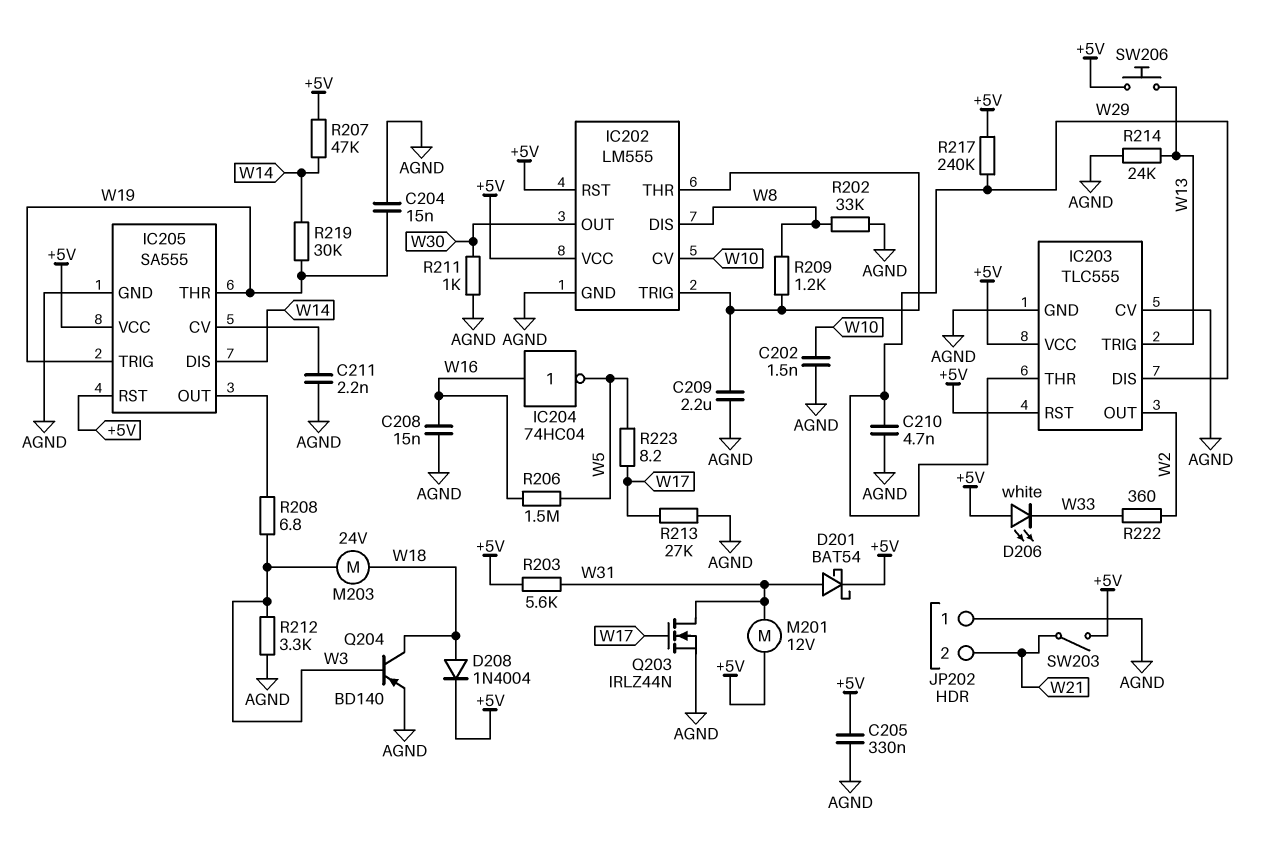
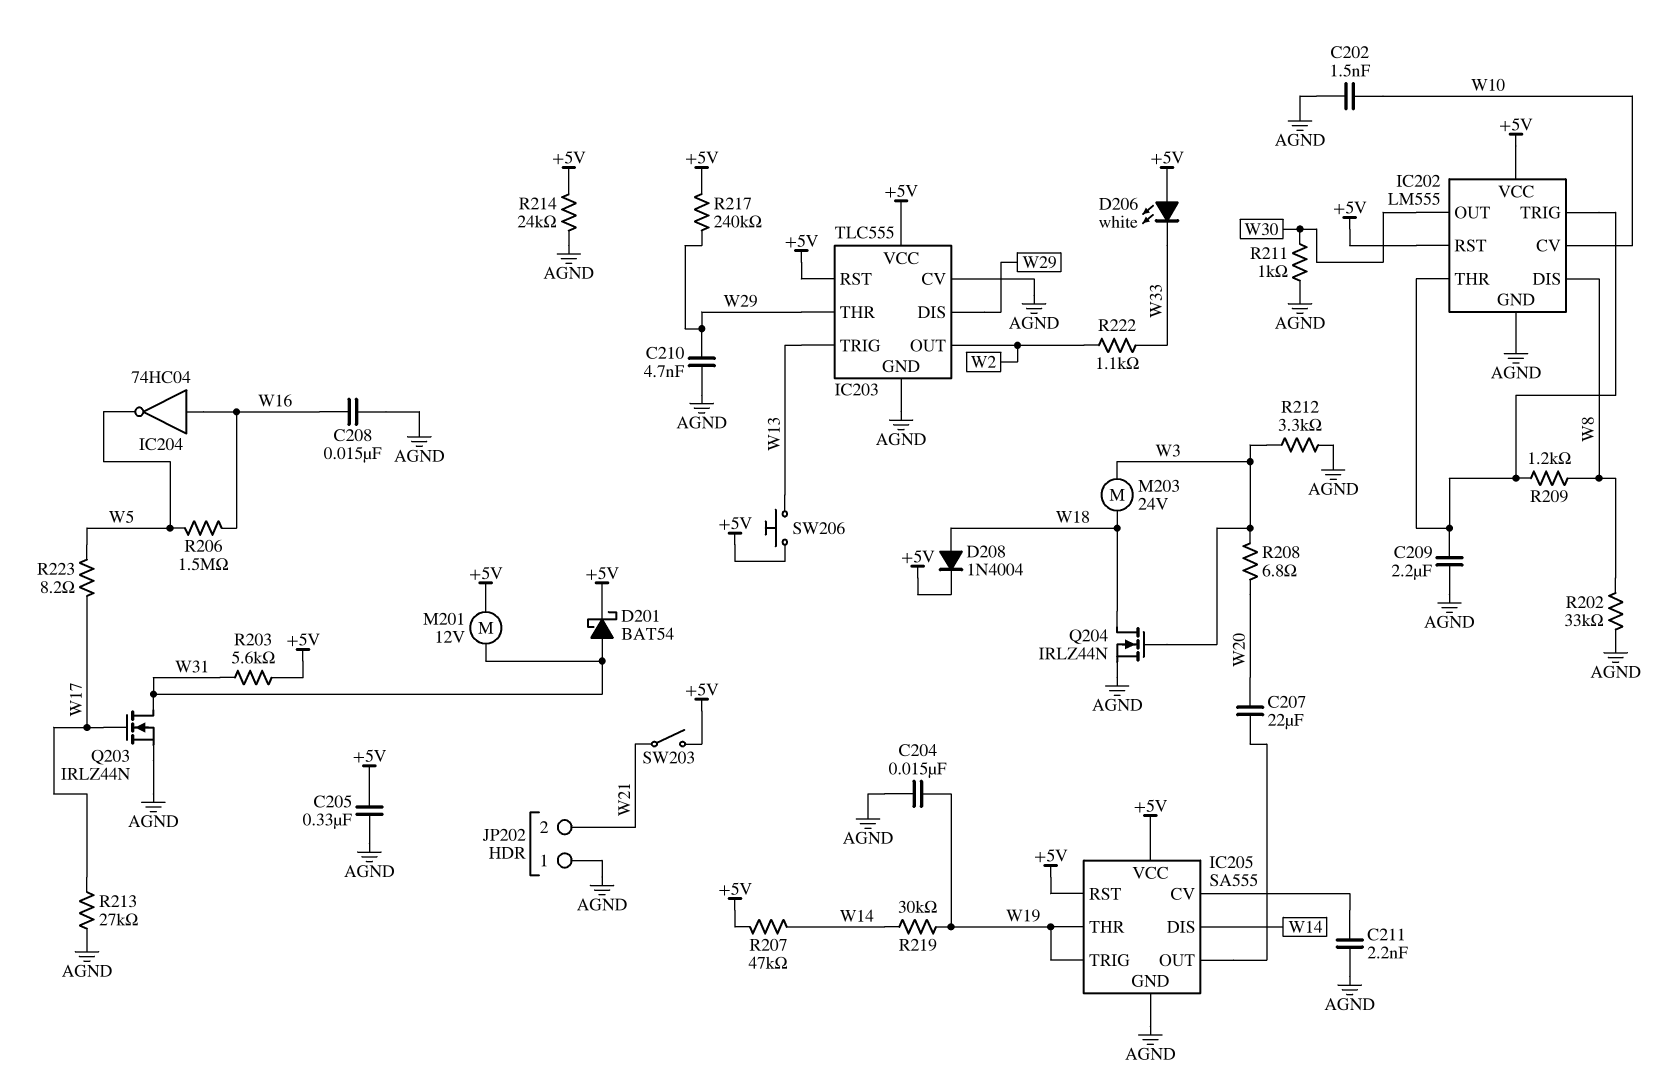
C207: none -> 22uF (IC205/OUT, W20)
Q204: PNP BD140 (B W3, C W18, E AGND) -> NMOS IRLZ44N (G W3, D W18, S AGND)
R208: 6.8 (IC205/OUT, W3) -> 6.8 (W3, W20)
R214: 24k (AGND, W13) -> 24k (+5V, AGND)
R222: 360 (W2, W33) -> 1.1k (W2, W33)

